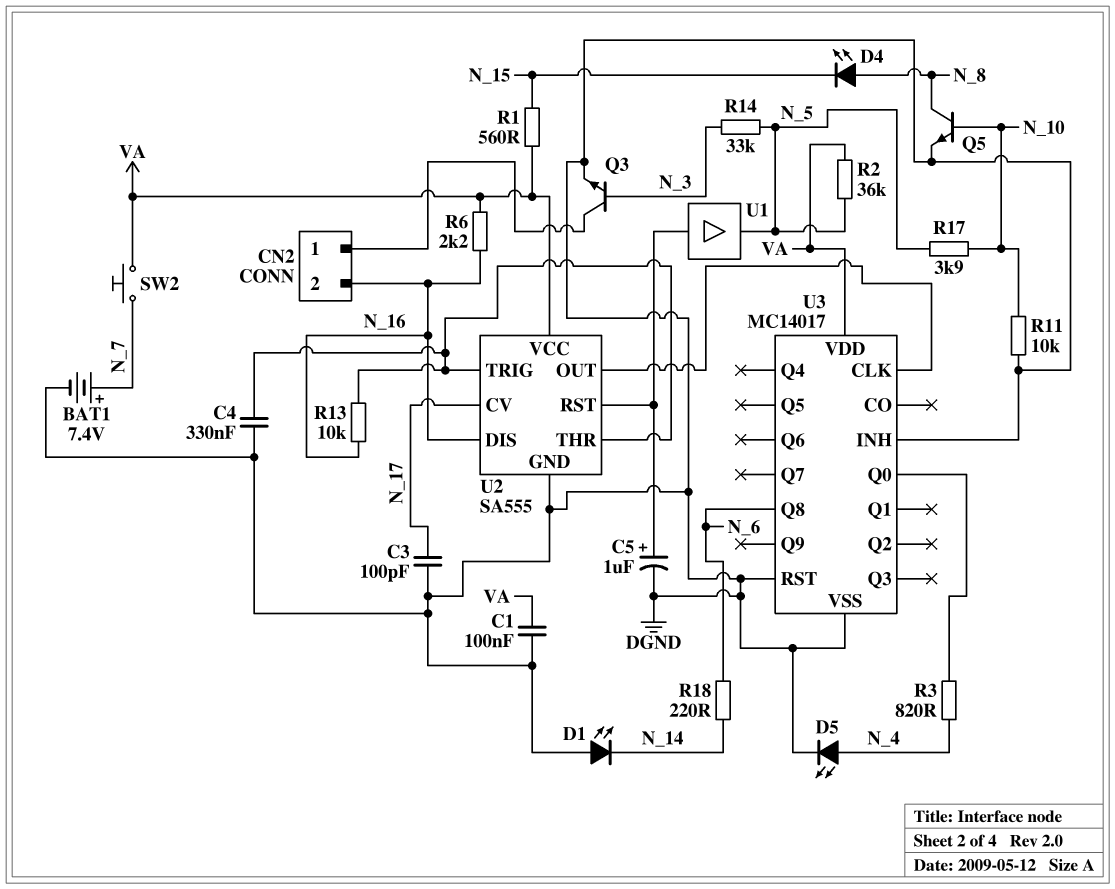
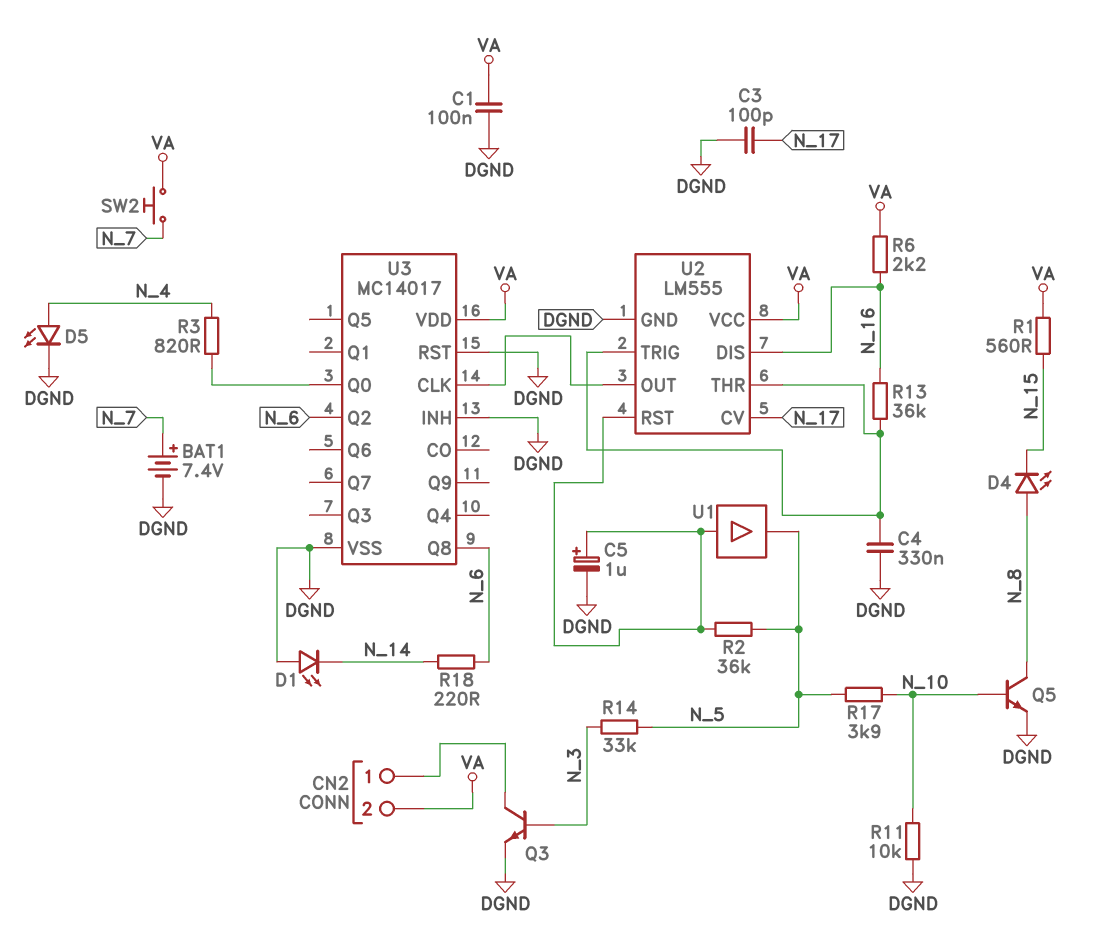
CN2 pin 2: N_16 -> VA
R2: 36k (N_5, VA) -> 36k (N_5, U2/RST)
R13: 10k (N_16, U2/THR) -> 36k (N_16, U2/THR)
U2: SA555 -> LM555
U3 pin Q2: none -> N_6

